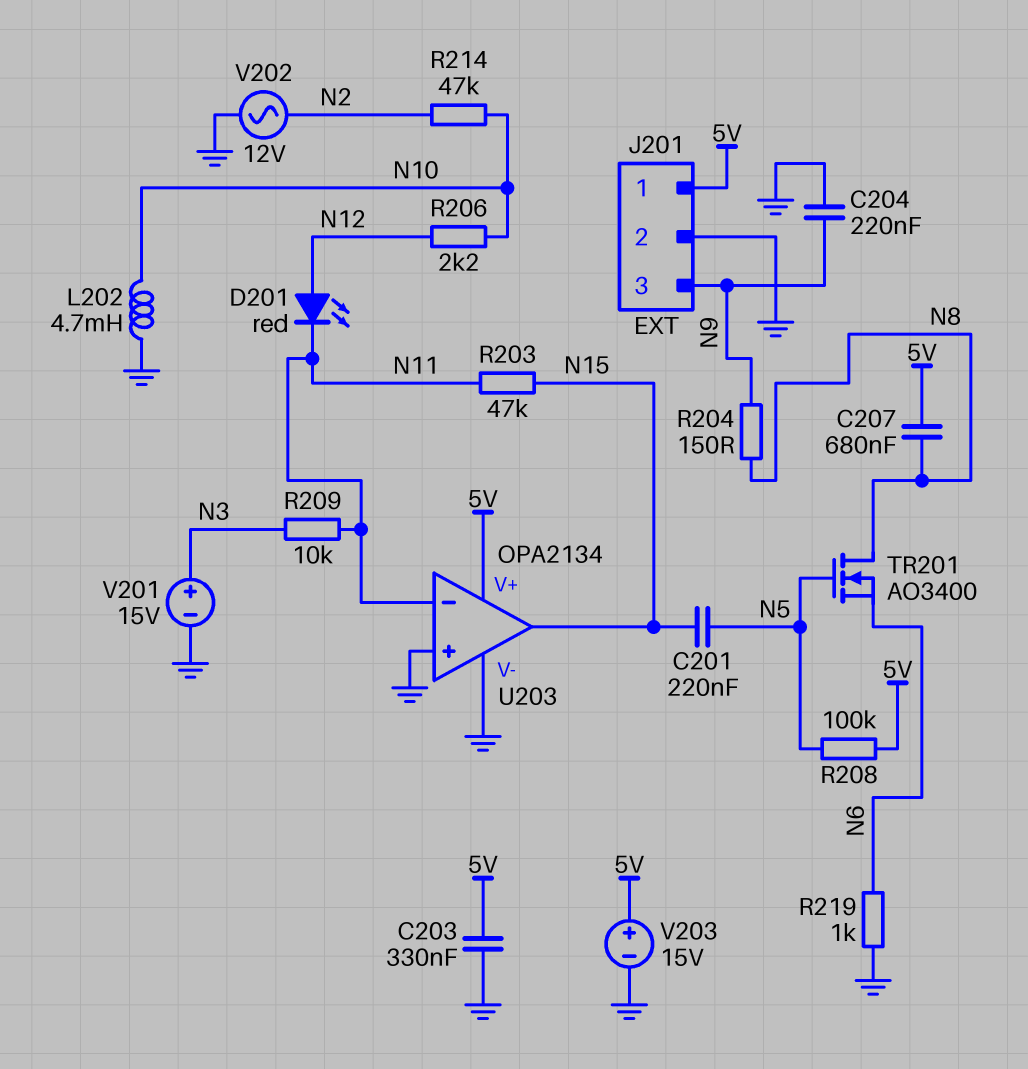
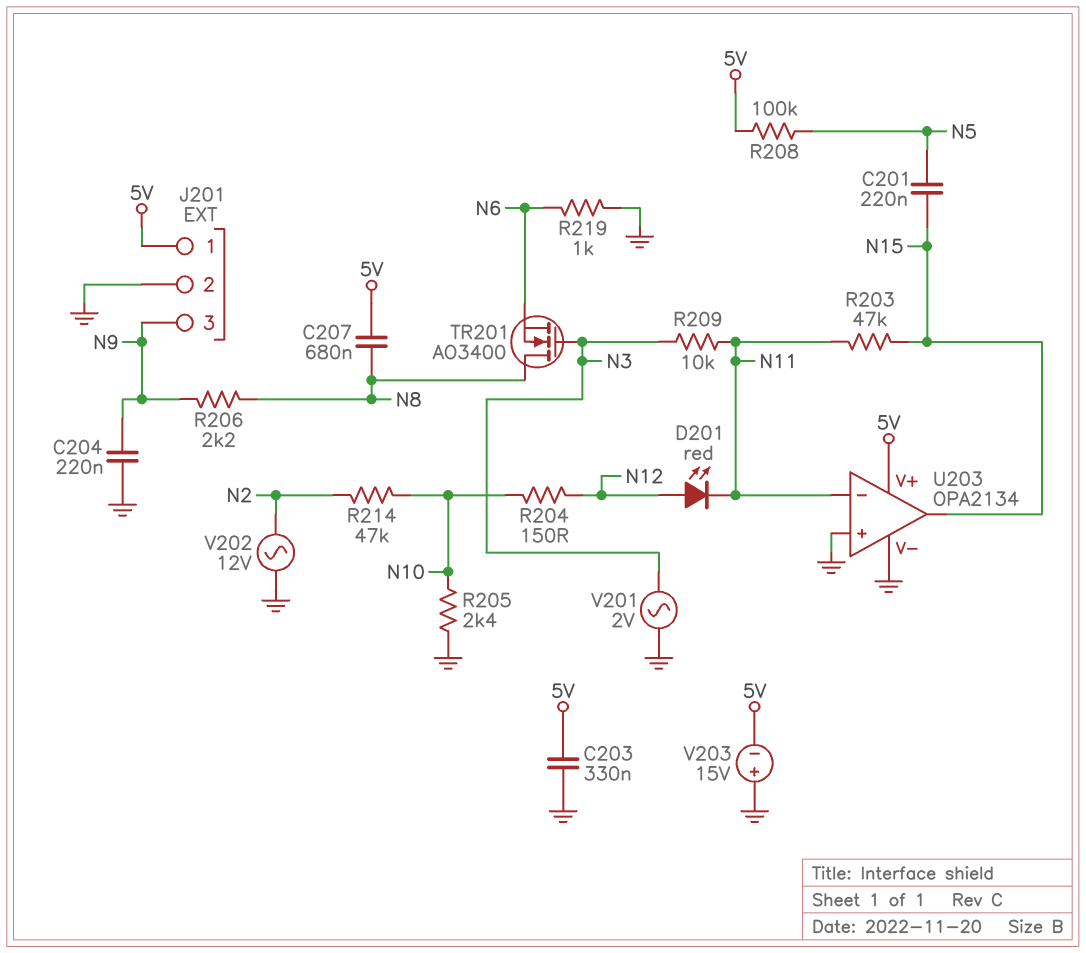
L202: 4.7mH (GND, N10) -> none
R204: 150 (N8, N9) -> 150 (N10, N12)
R205: none -> 2.4k (GND, N10)
R206: 2.2k (N10, N12) -> 2.2k (N8, N9)
TR201: NMOS AO3400 (G N5, D N8, S N6) -> NMOS AO3400 (G N3, D N8, S N6)
V201: 15V (plus N3, minus GND) -> AC 2V (GND, N3)
V203: 15V (plus 5V, minus GND) -> 15V (plus GND, minus 5V)

